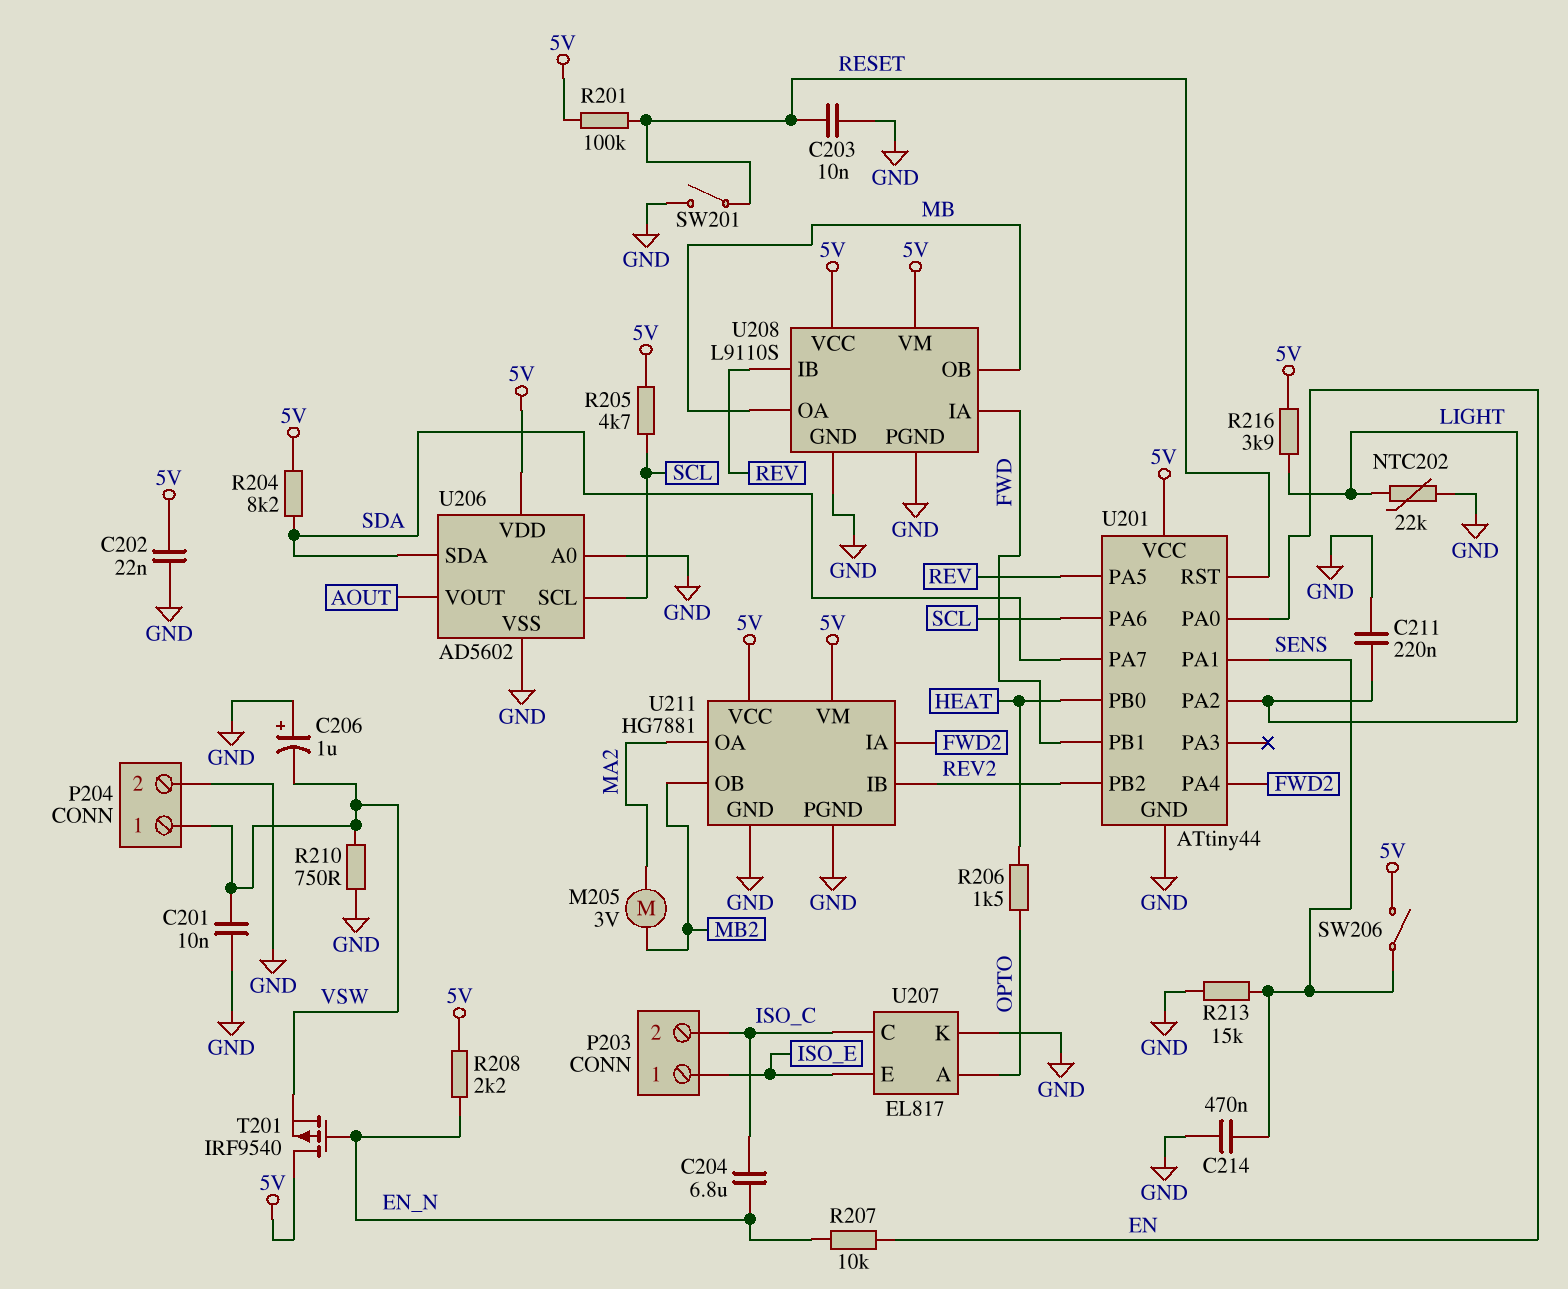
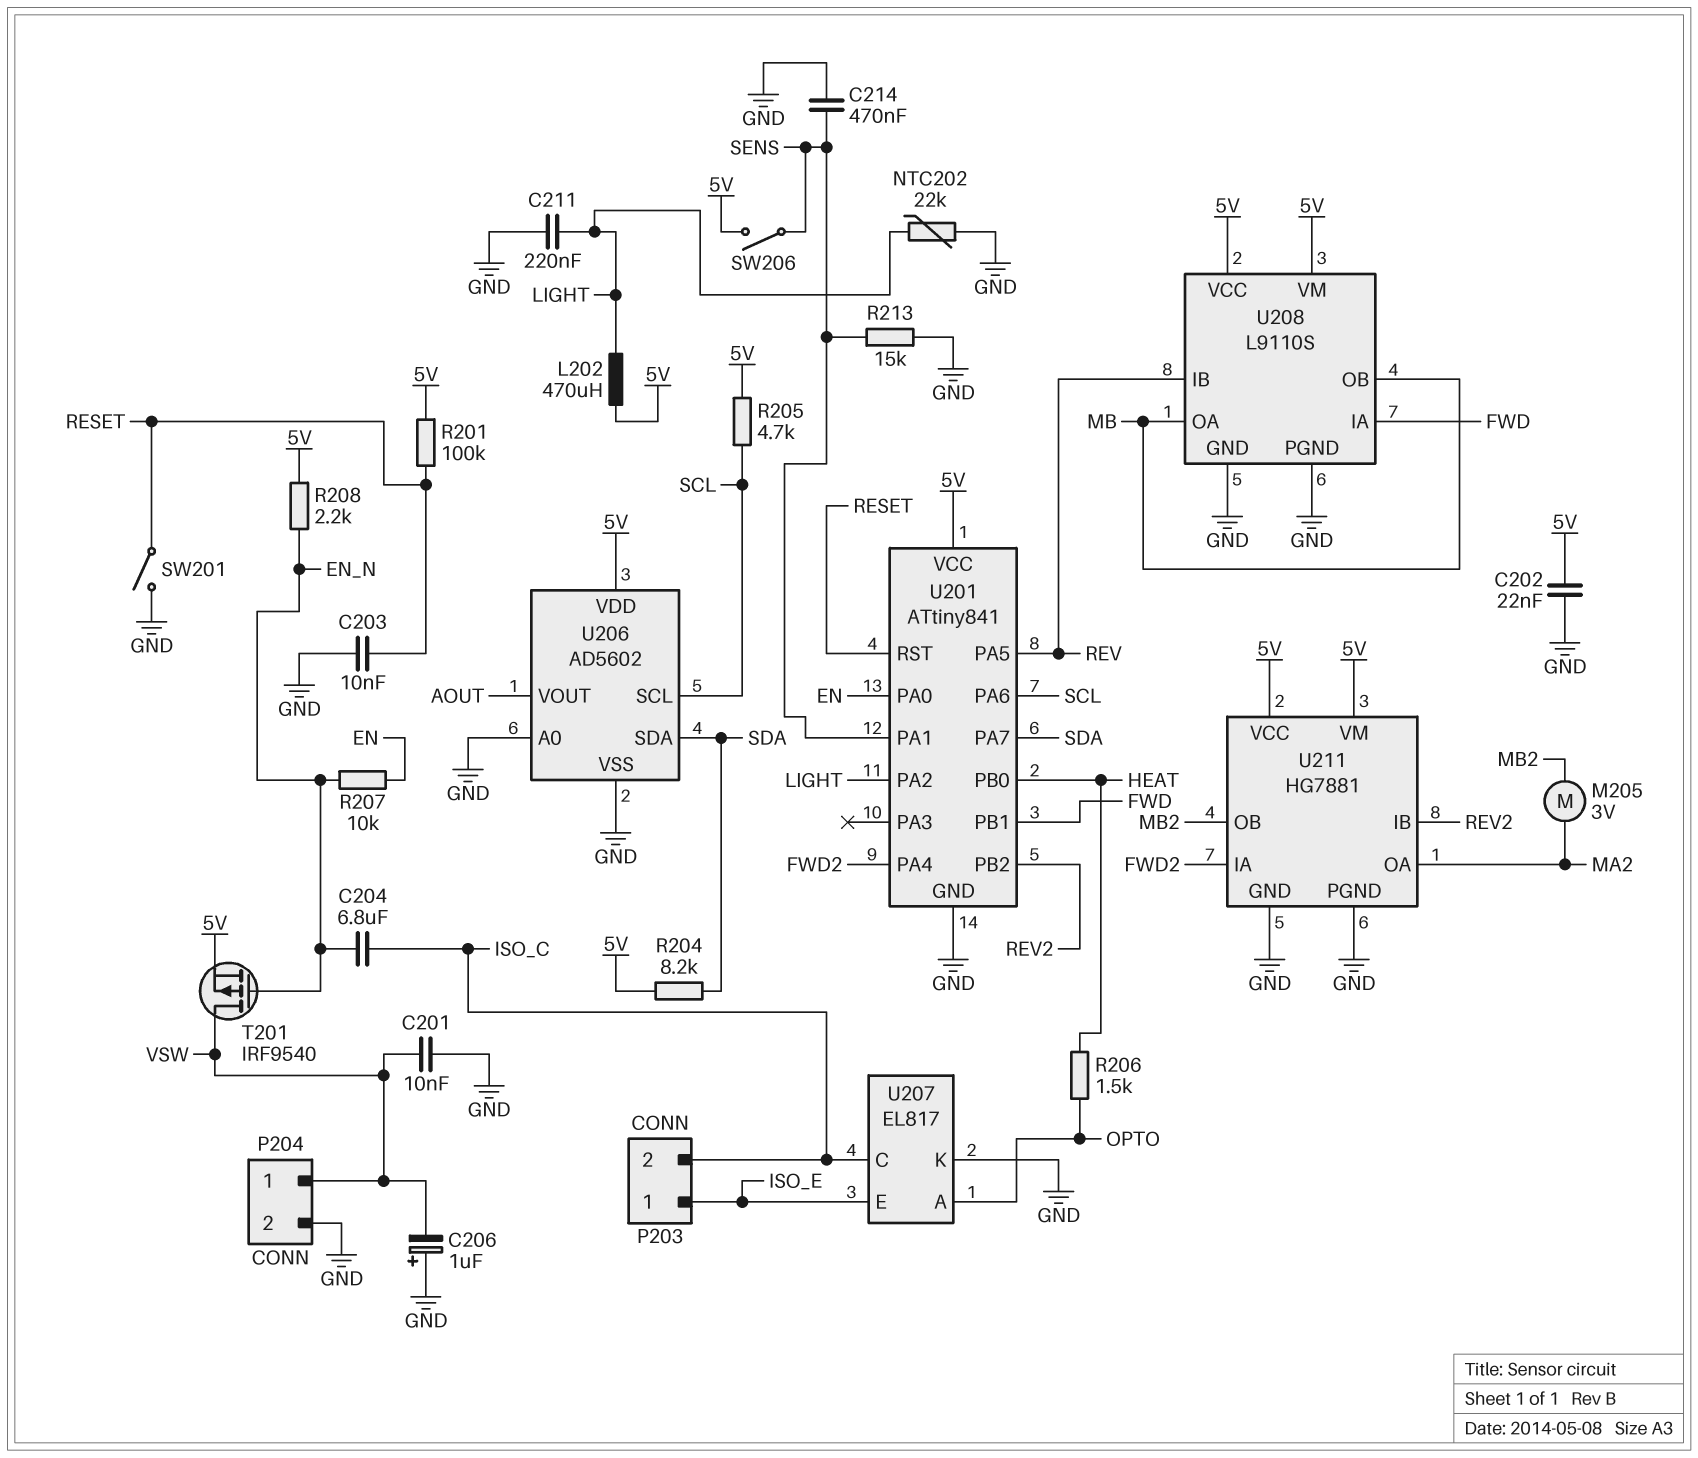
L202: none -> 470uH (5V, LIGHT)
R210: 750 (GND, VSW) -> none
R216: 3.9k (5V, LIGHT) -> none
T201: PMOS IRF9540 (G EN_N, D 5V, S VSW) -> PMOS IRF9540 (G EN_N, D VSW, S 5V)
U201: ATtiny44 -> ATtiny841

